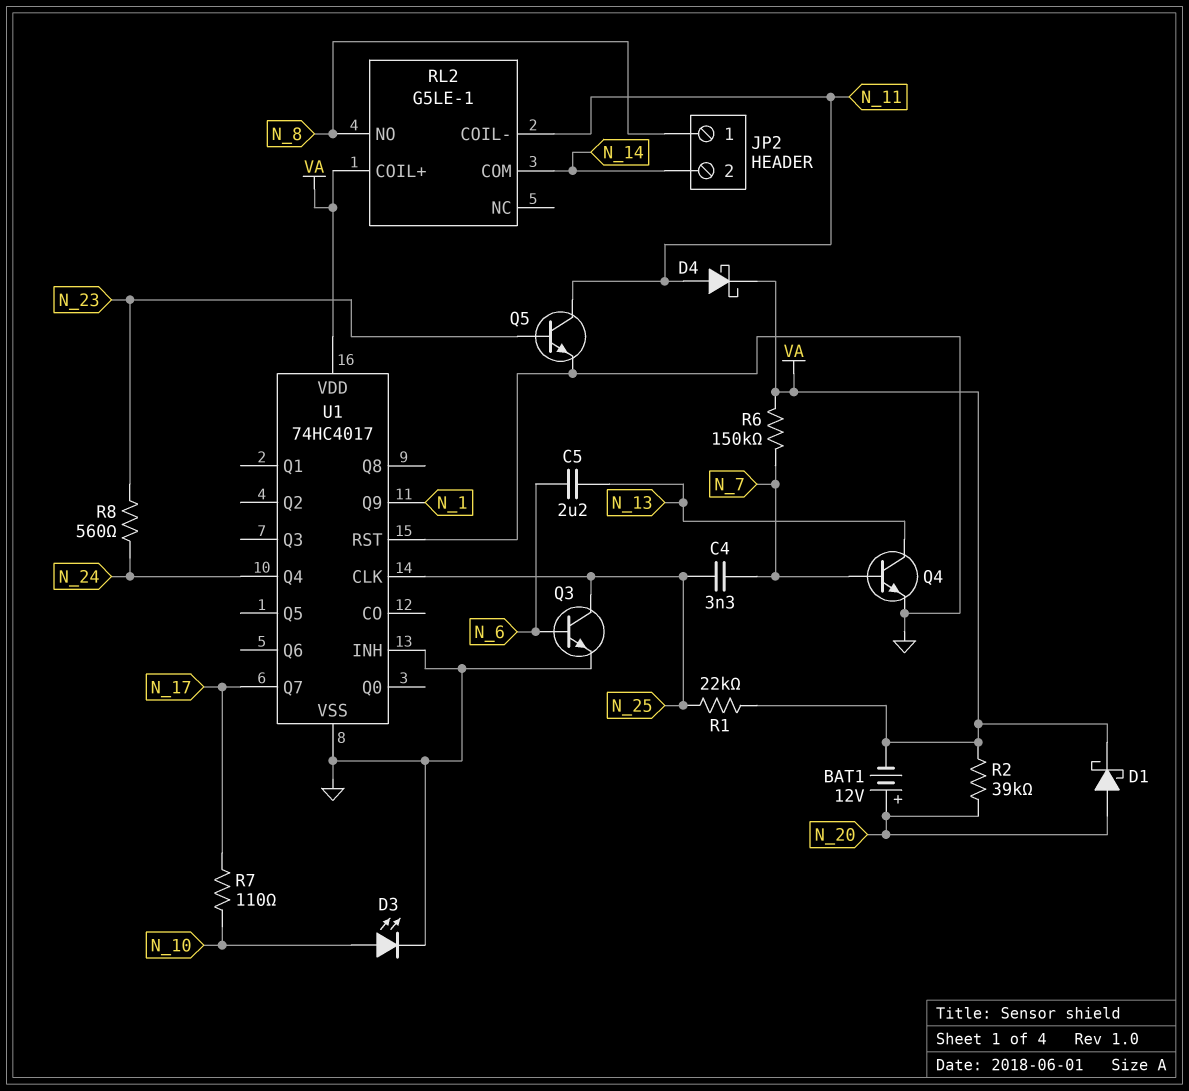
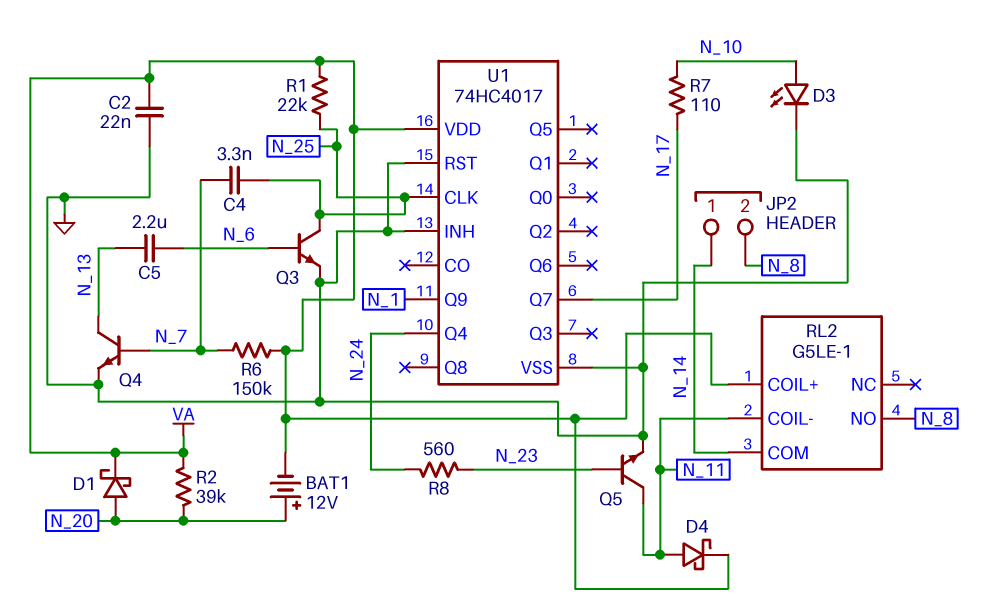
C2: none -> 22nF (GND, VA)
JP2 pin 1: N_8 -> N_14
JP2 pin 2: N_14 -> N_8

